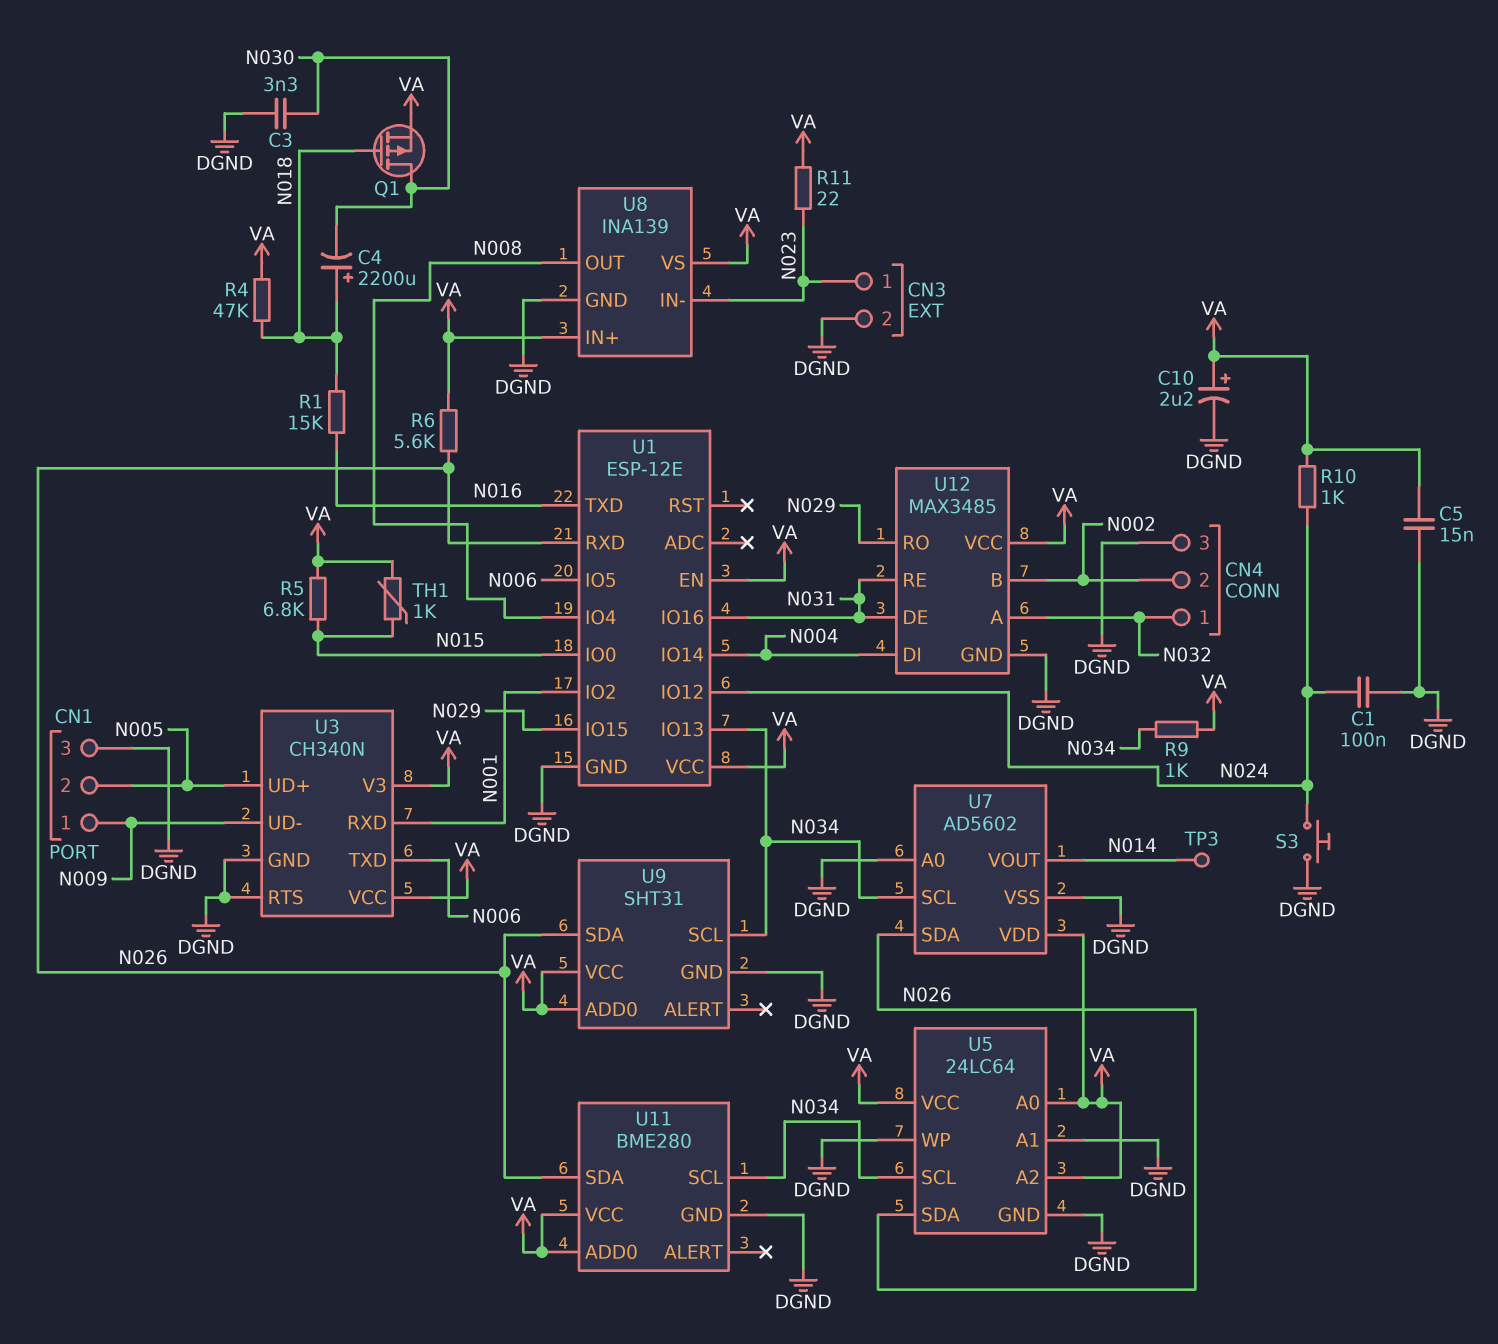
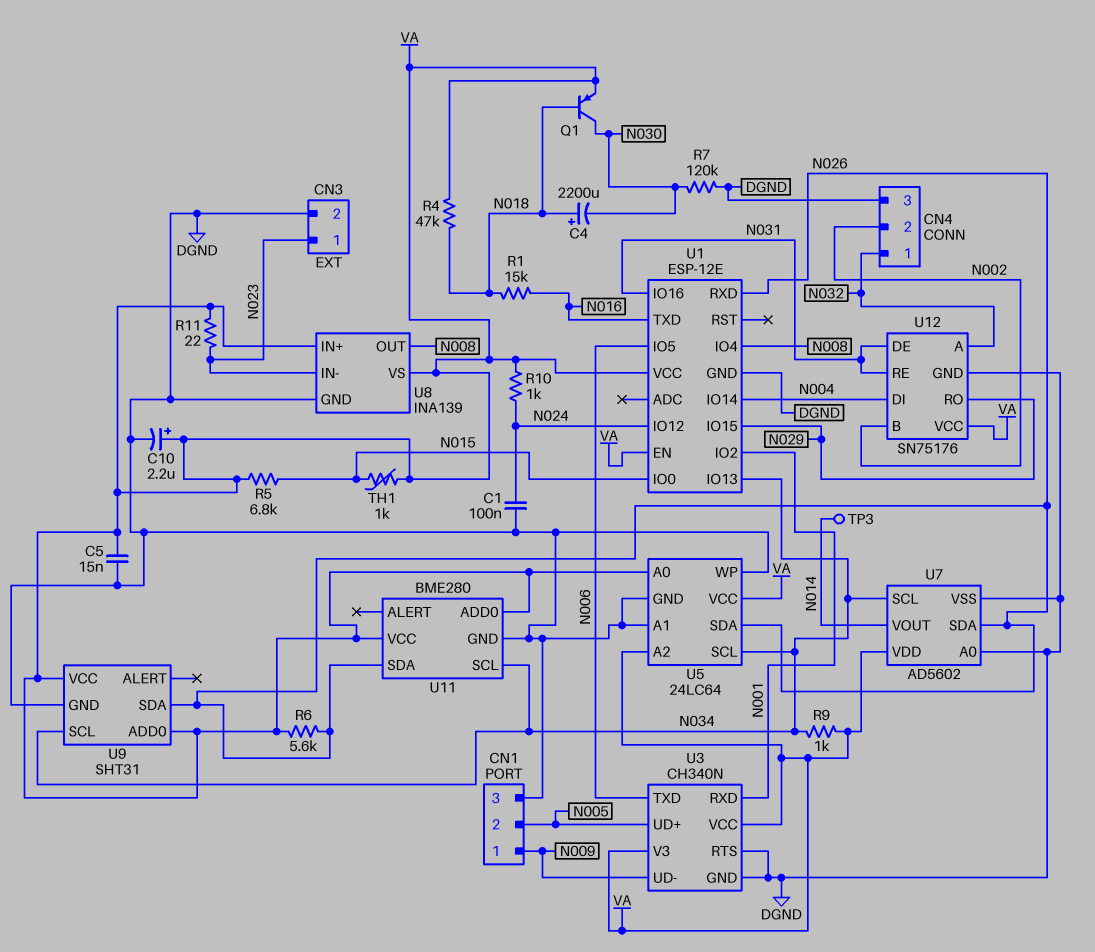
C3: 3.3nF (DGND, N030) -> none
Q1: PMOS (G N018, D N030, S VA) -> PNP (B N018, C N030, E VA)
R7: none -> 120k (DGND, N030)
S3: button (DGND, N024) -> none
U12: MAX3485 -> SN75176

